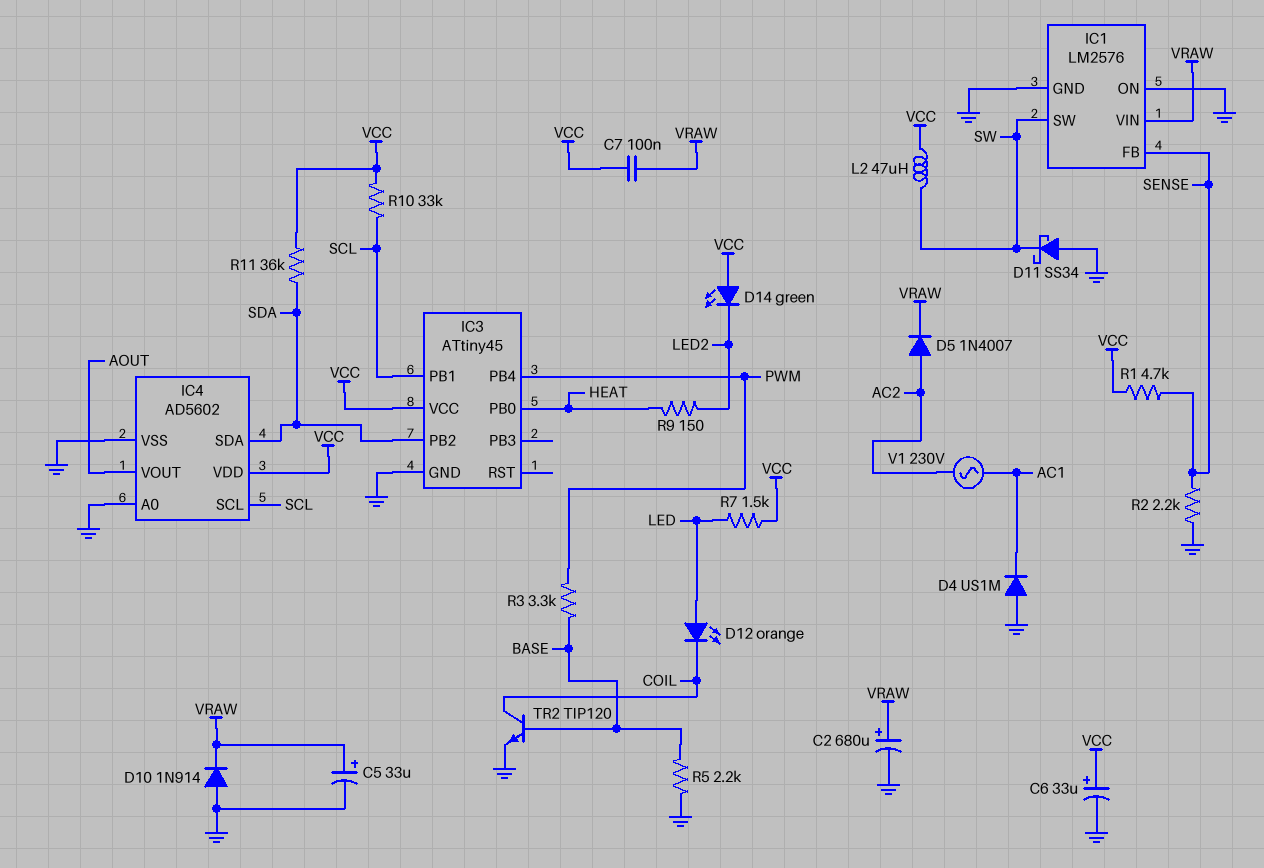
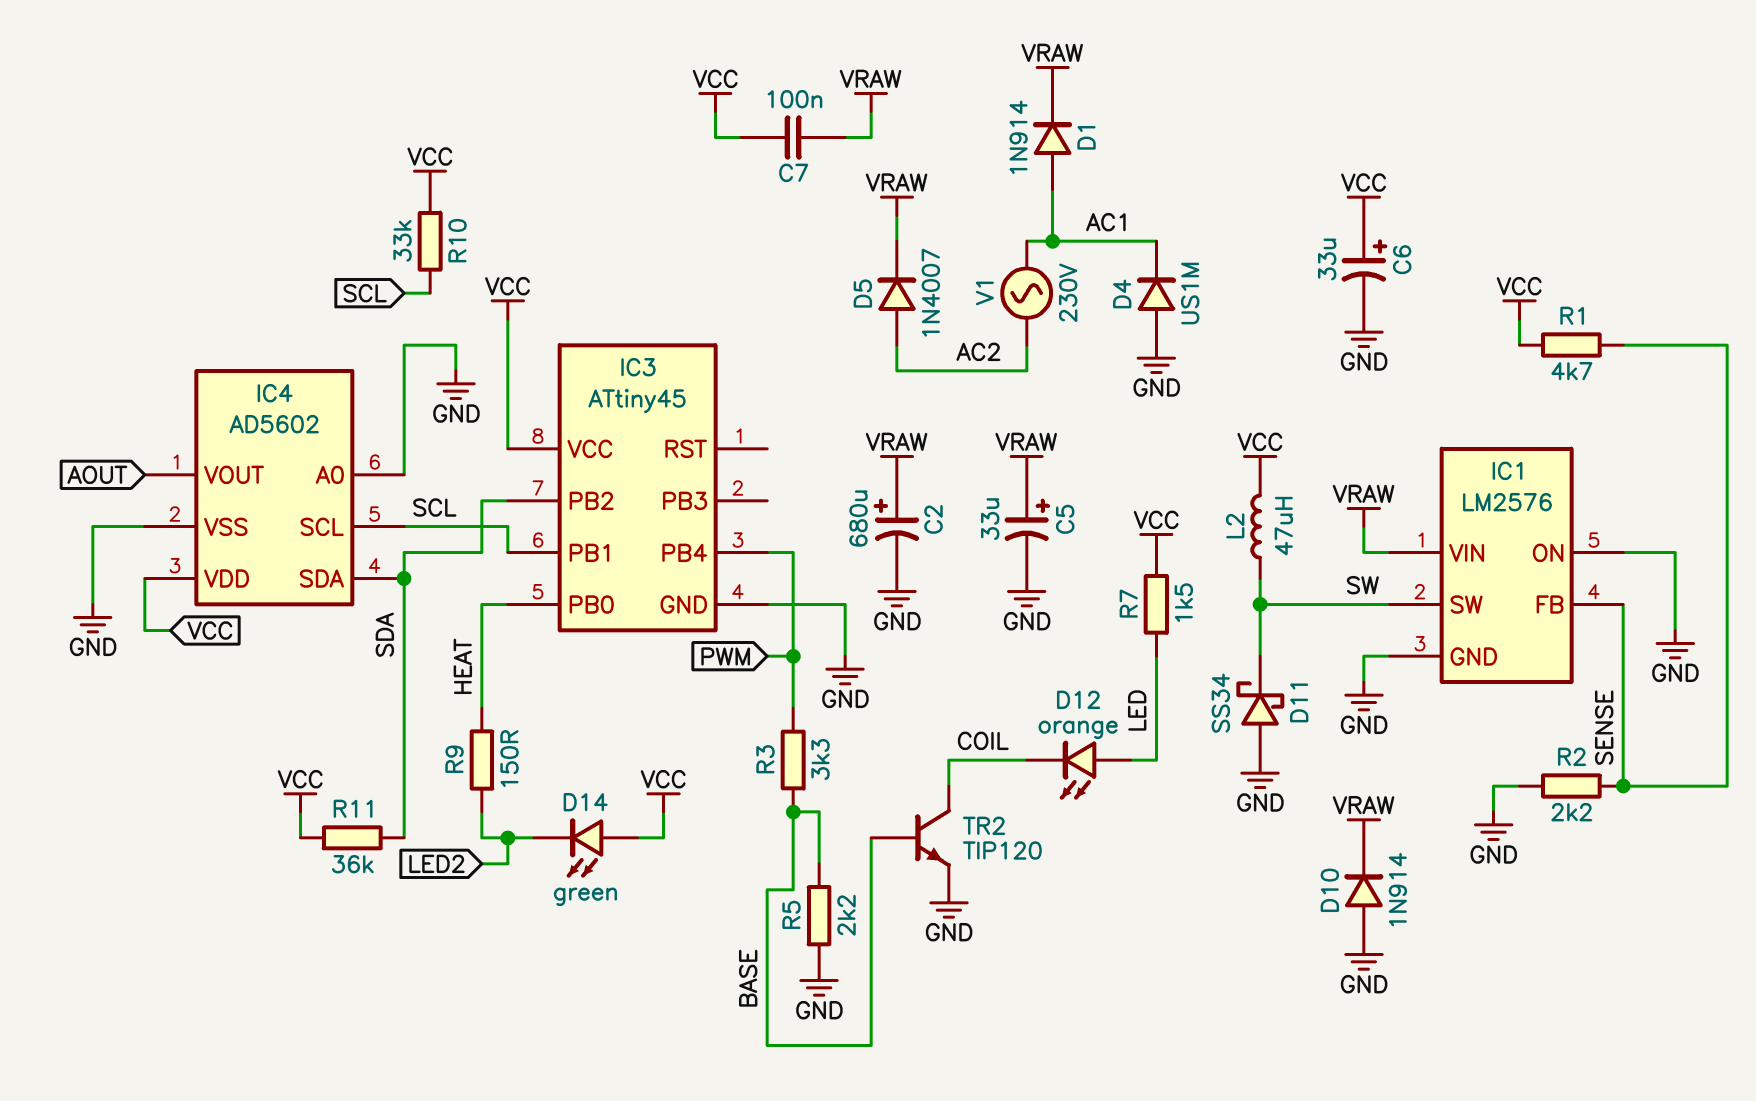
D1: none -> diode 1N914 (A AC1, K VRAW)

